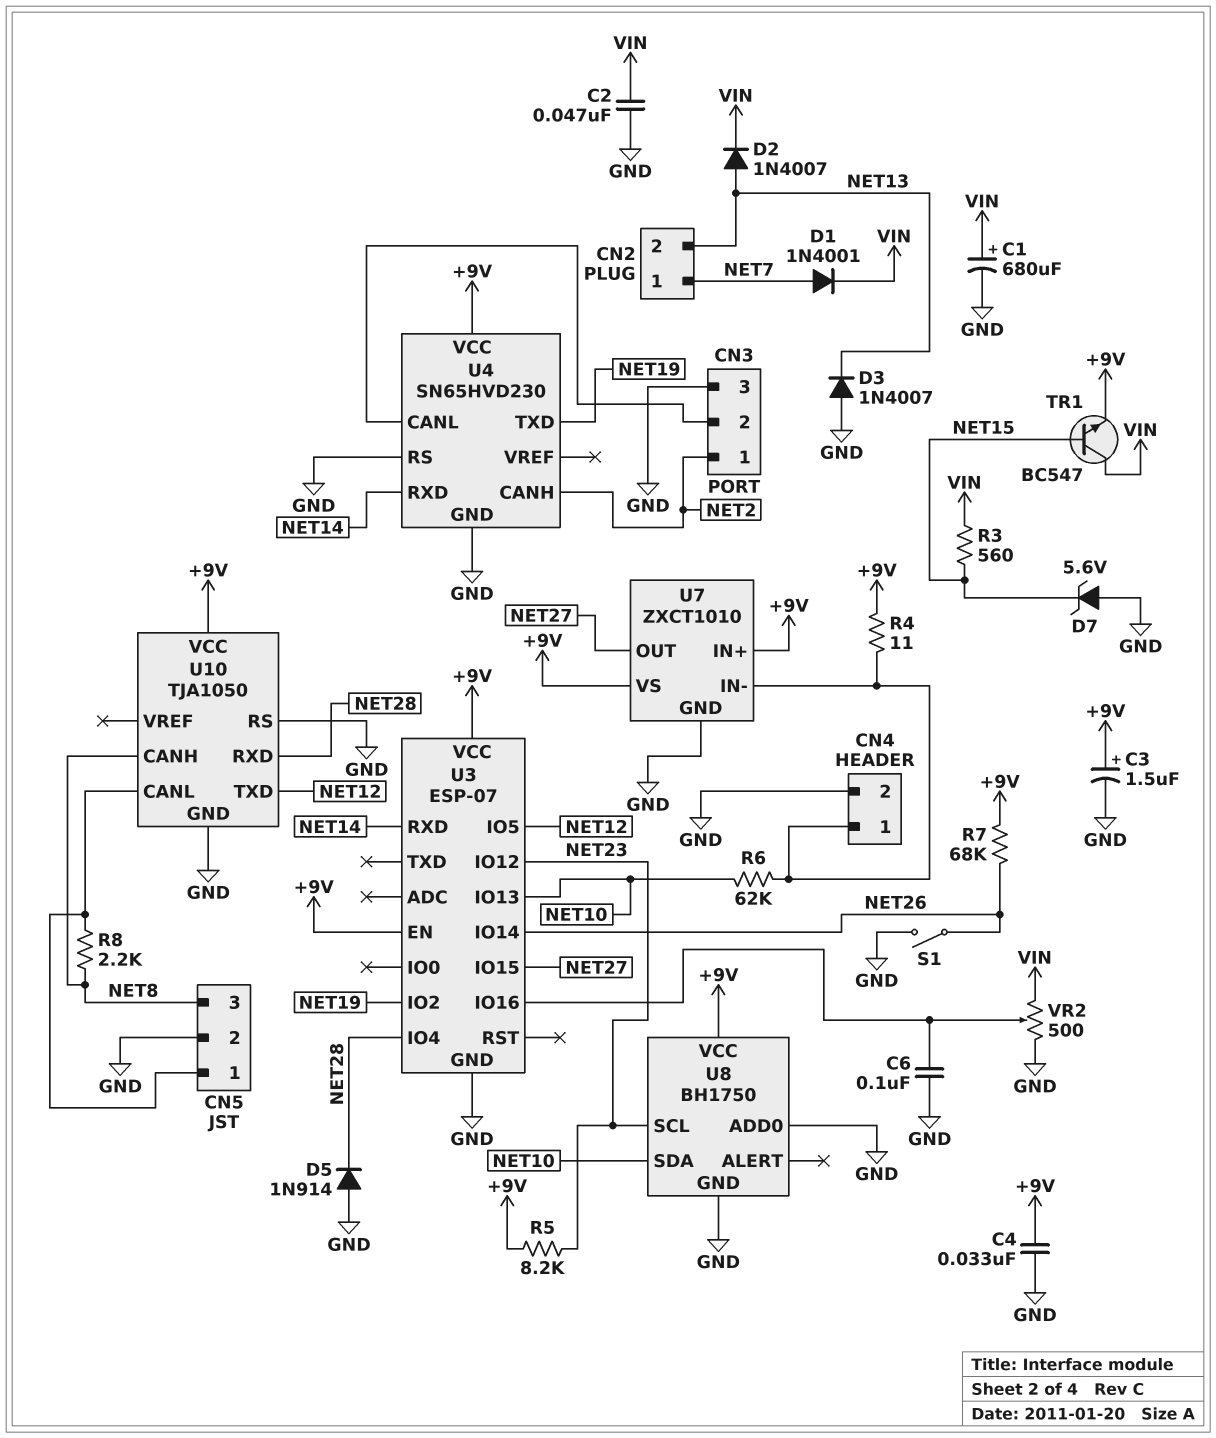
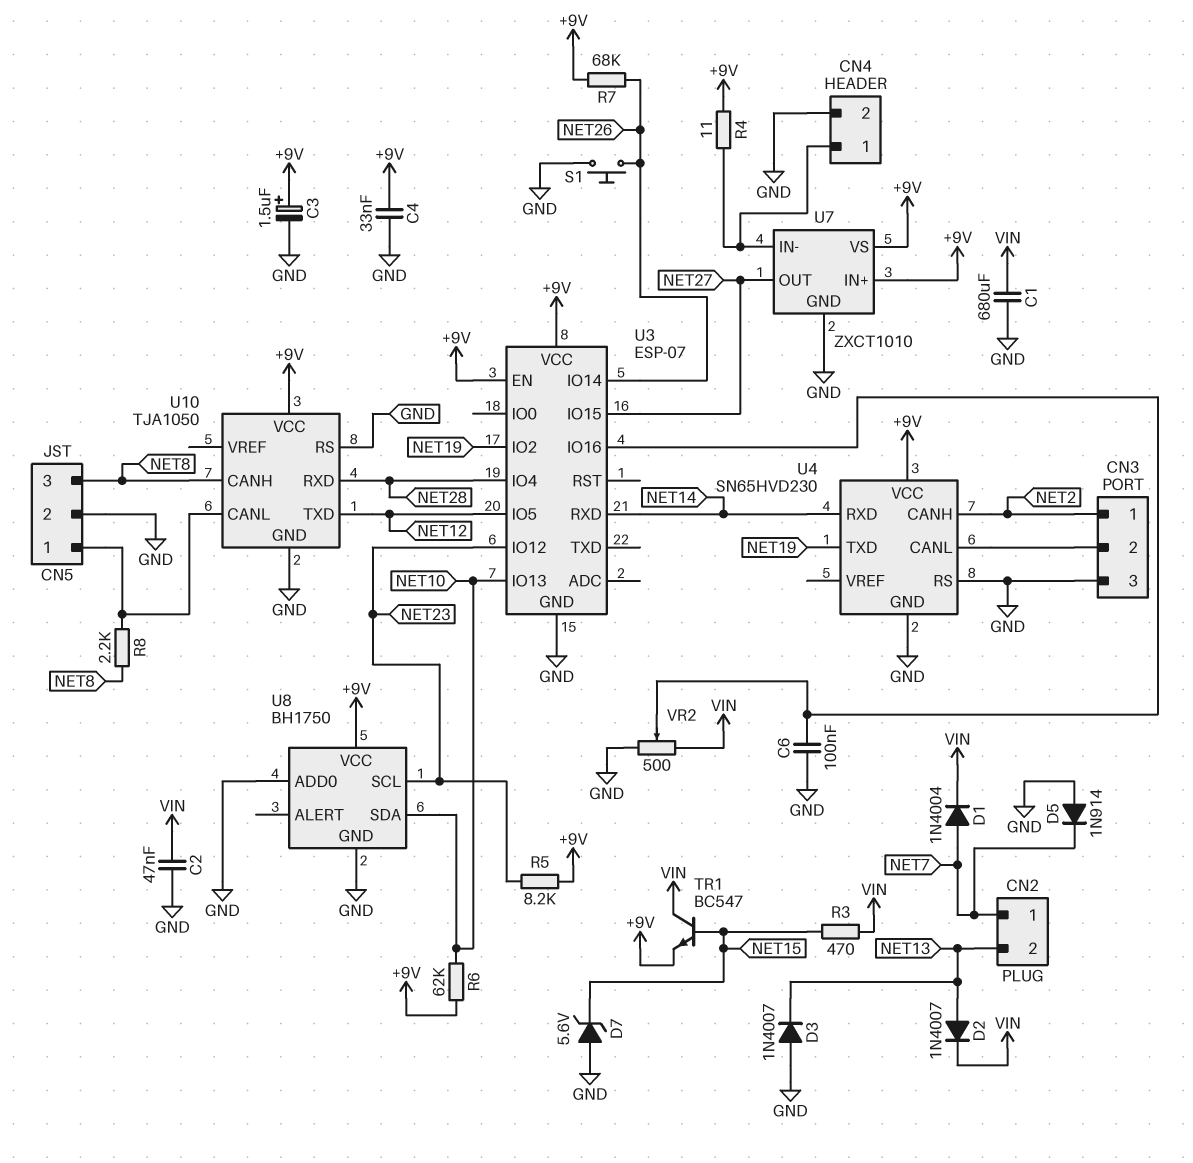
C1: 680uF (plus VIN, minus GND) -> 680uF (GND, VIN)
D1: diode 1N4001 (A NET7, K VIN) -> diode 1N4004 (A NET7, K VIN)
D5: diode 1N914 (A GND, K NET28) -> diode 1N914 (A GND, K NET7)
R3: 560 (NET15, VIN) -> 470 (NET15, VIN)
R6: 62k (CN4/1, NET10) -> 62k (+9V, NET10)
S1: switch (GND, NET26) -> button (GND, NET26)

